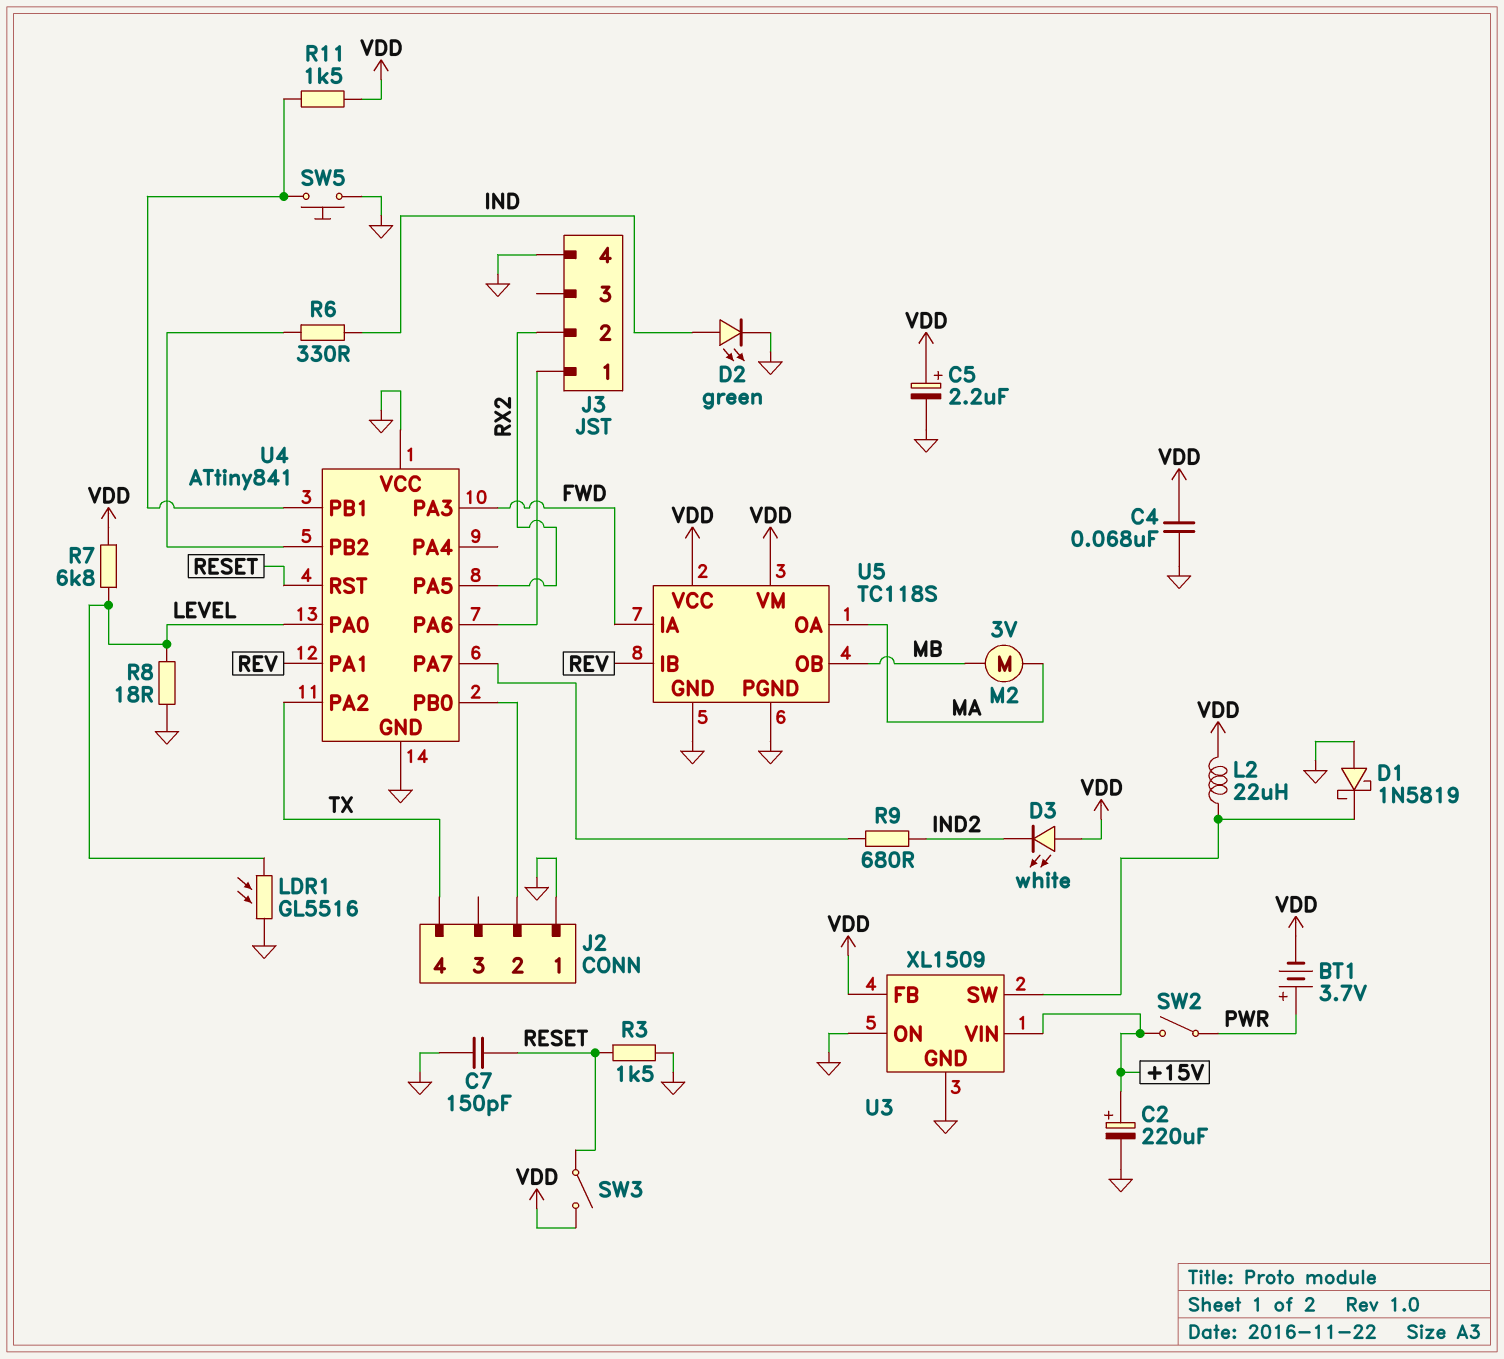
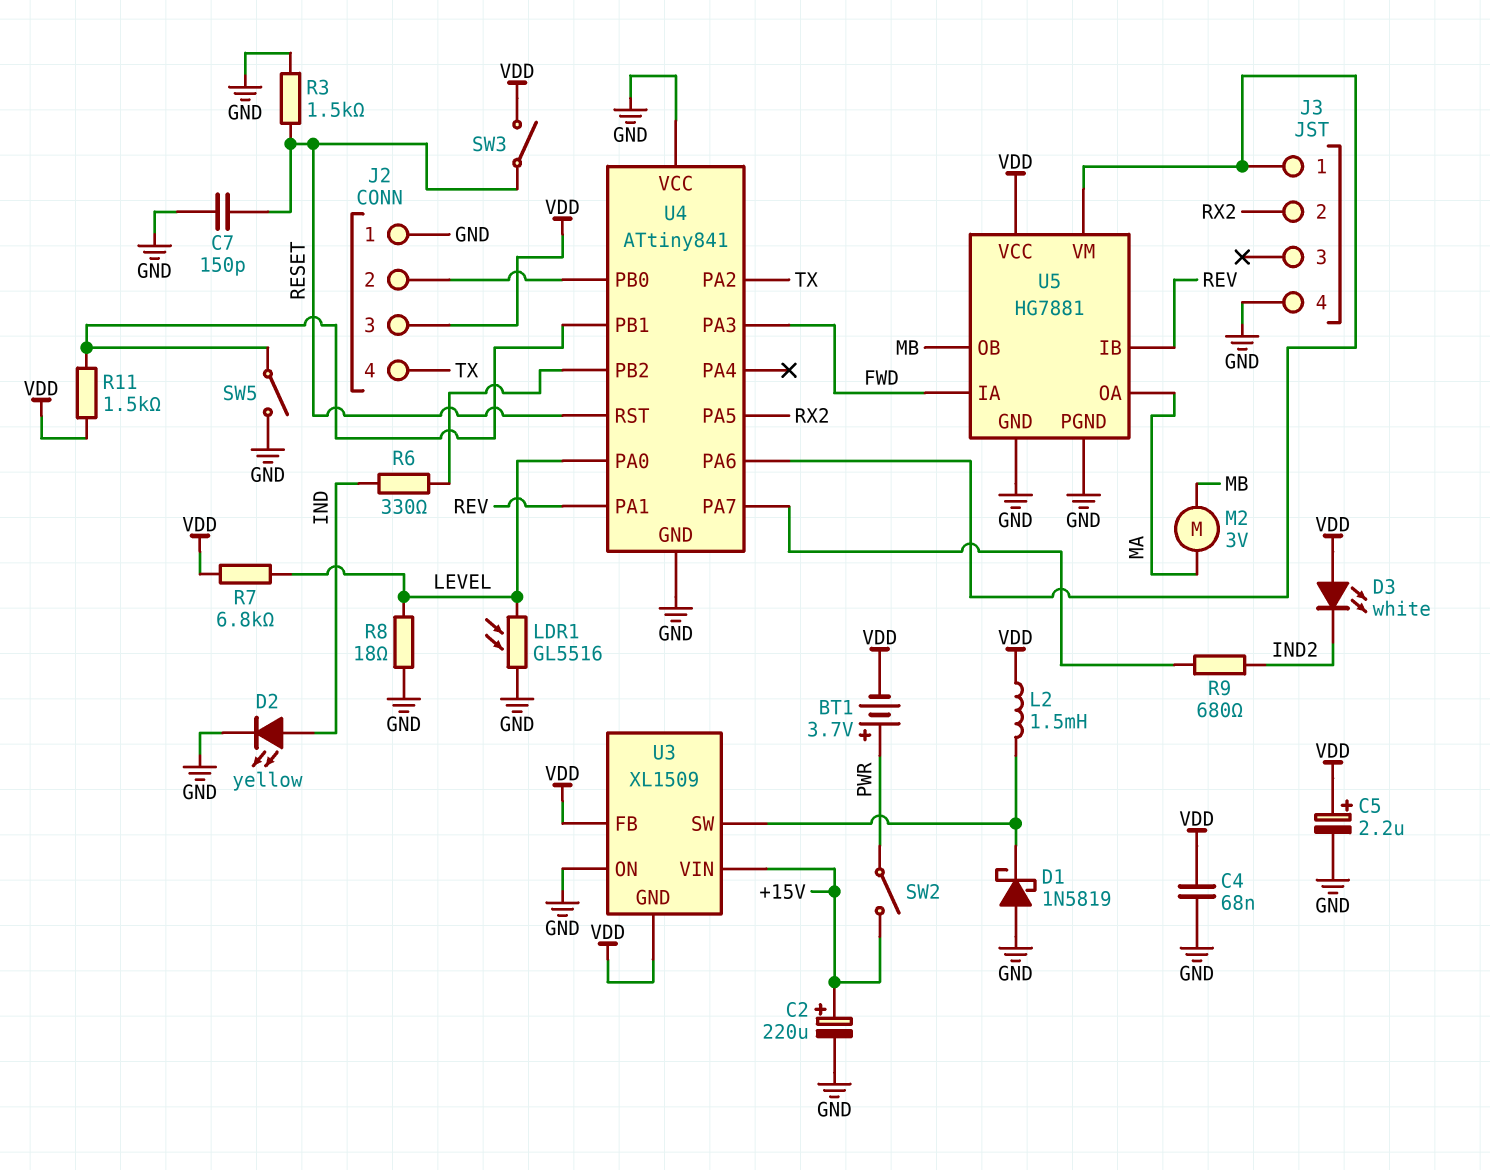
D2: LED green (A IND, K GND) -> LED yellow (A IND, K GND)
J2 pin 3: none -> VDD
L2: 22uH (U3/SW, VDD) -> 1.5mH (U3/SW, VDD)
SW5: button (GND, U4/PB1) -> switch (GND, U4/PB1)
U3 pin GND: GND -> VDD
U5: TC118S -> HG7881
U5 pin VM: VDD -> J3/1

